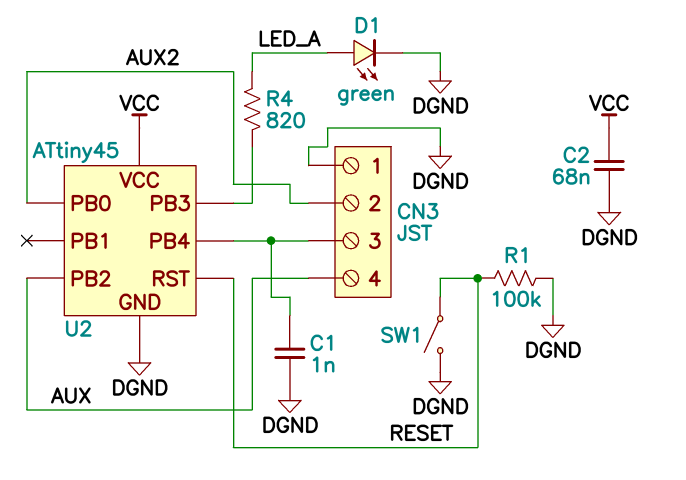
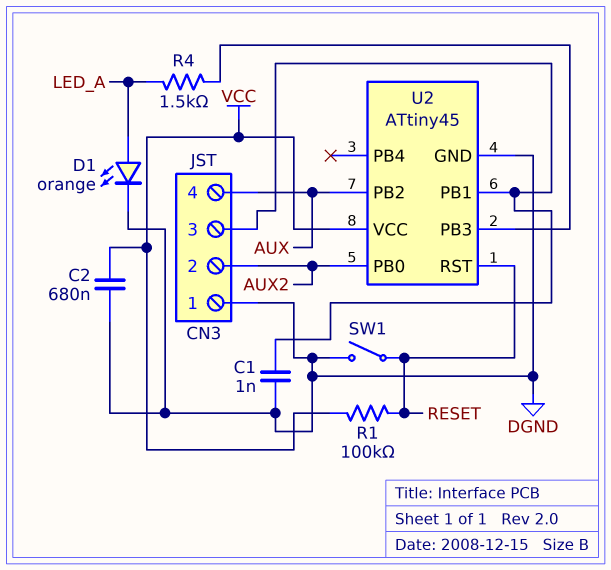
C2: 68nF (DGND, VCC) -> 680nF (DGND, VCC)
D1: LED green (A LED_A, K DGND) -> LED orange (A LED_A, K DGND)
R1: 100k (DGND, RESET) -> 100k (RESET, VCC)
R4: 820 (LED_A, U2/PB3) -> 1.5k (LED_A, U2/PB3)
U2 pin PB1: none -> CN3/3
U2 pin PB4: CN3/3 -> none

